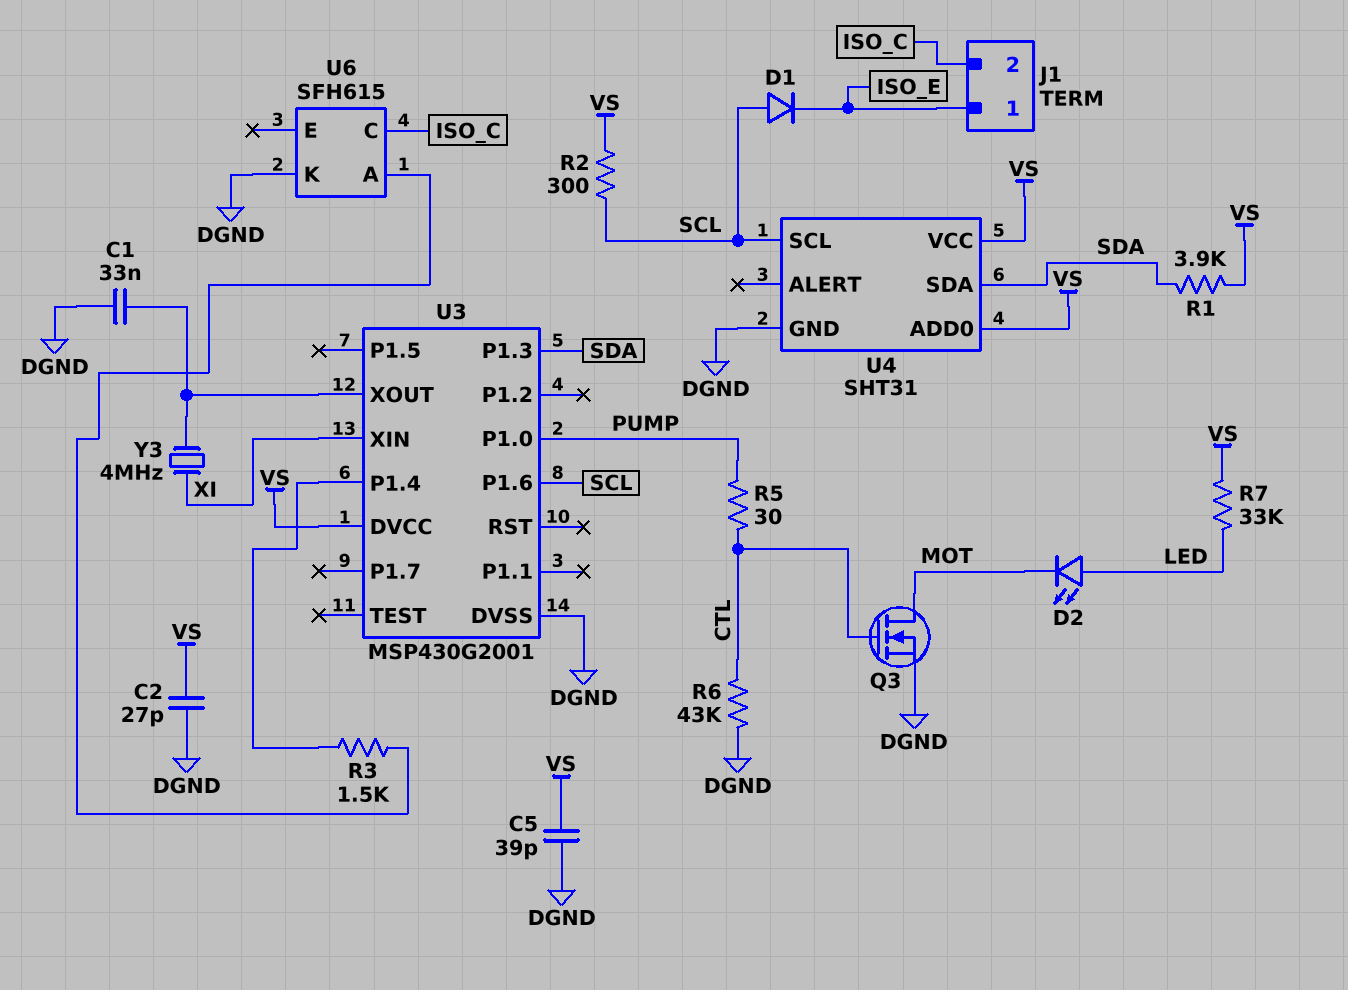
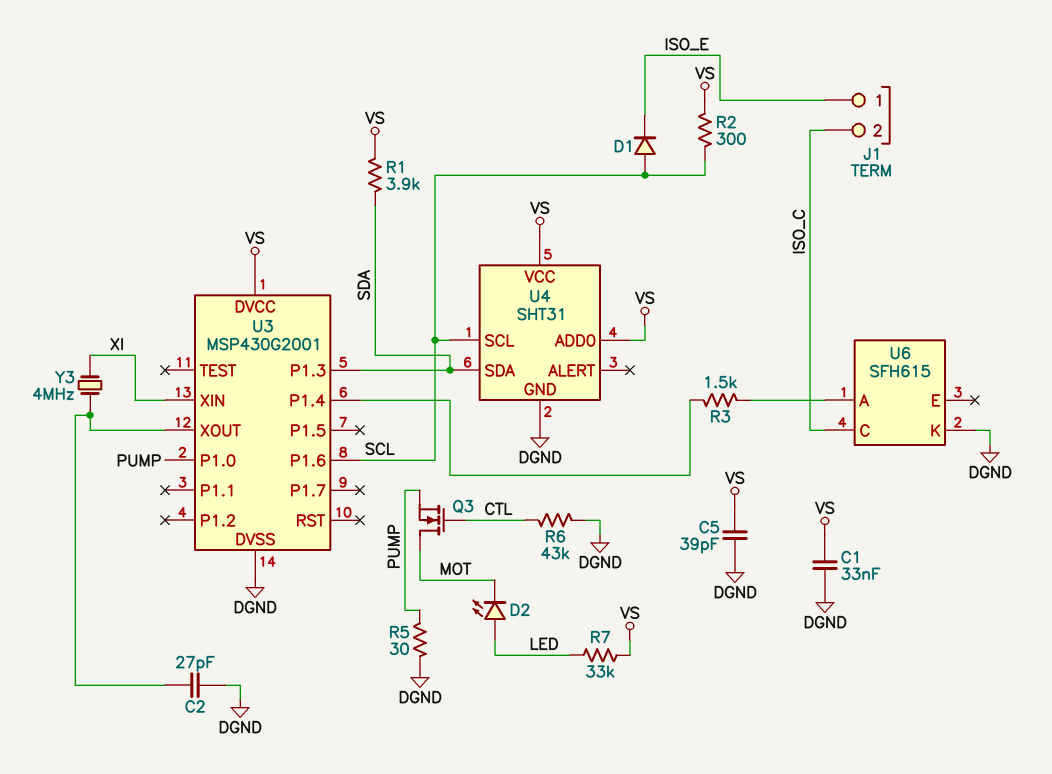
C1: 33nF (DGND, U3/XOUT) -> 33nF (DGND, VS)
C2: 27pF (DGND, VS) -> 27pF (DGND, U3/XOUT)
Q3: NMOS (G CTL, D MOT, S DGND) -> NMOS (G CTL, D MOT, S PUMP)
R5: 30 (CTL, PUMP) -> 30 (DGND, PUMP)

